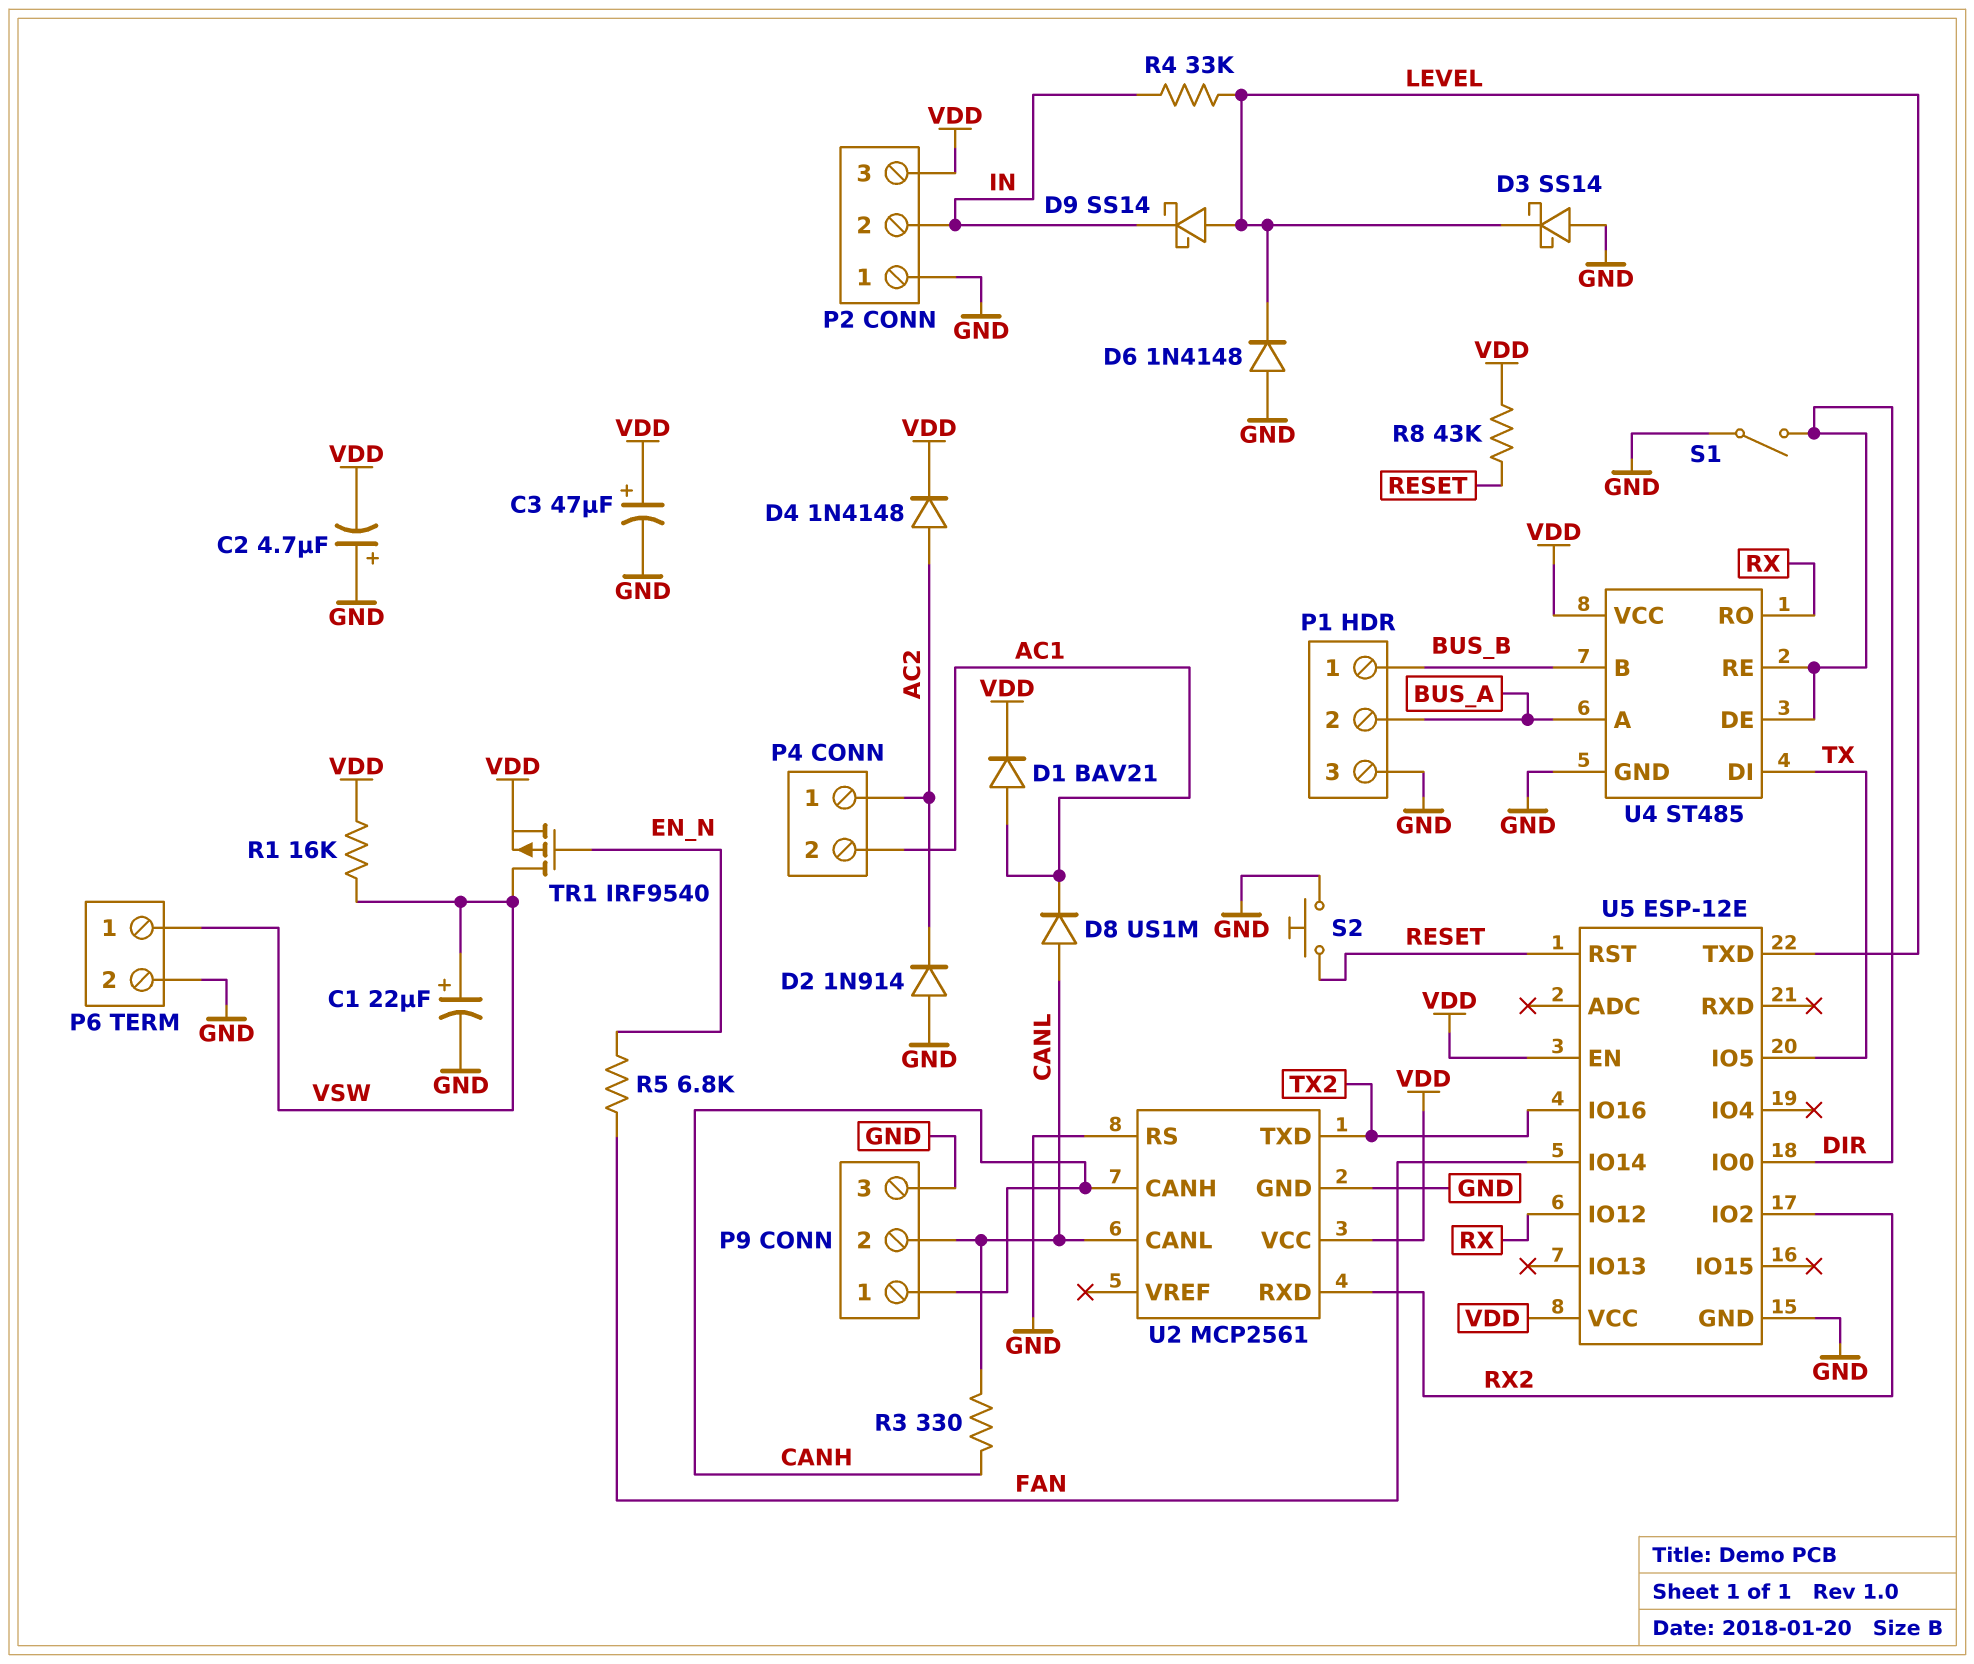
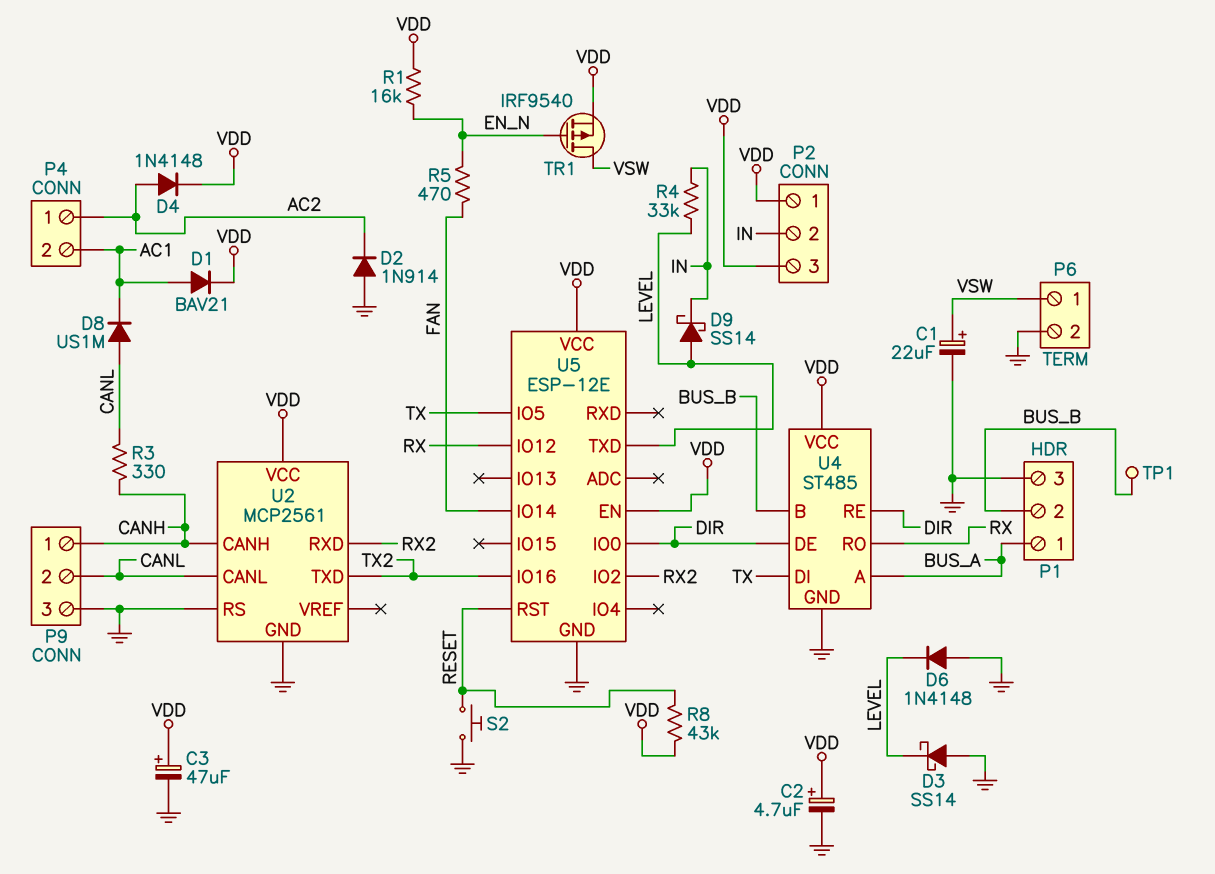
C2: 4.7uF (plus GND, minus VDD) -> 4.7uF (plus VDD, minus GND)
P1 pin 1: BUS_B -> BUS_A
P1 pin 2: BUS_A -> BUS_B
P2 pin 1: GND -> VDD
R1: 16k (VDD, VSW) -> 16k (EN_N, VDD)
R5: 6.8k (EN_N, FAN) -> 470 (EN_N, FAN)
S1: switch (DIR, GND) -> none
TP1: none -> test point (BUS_B)

